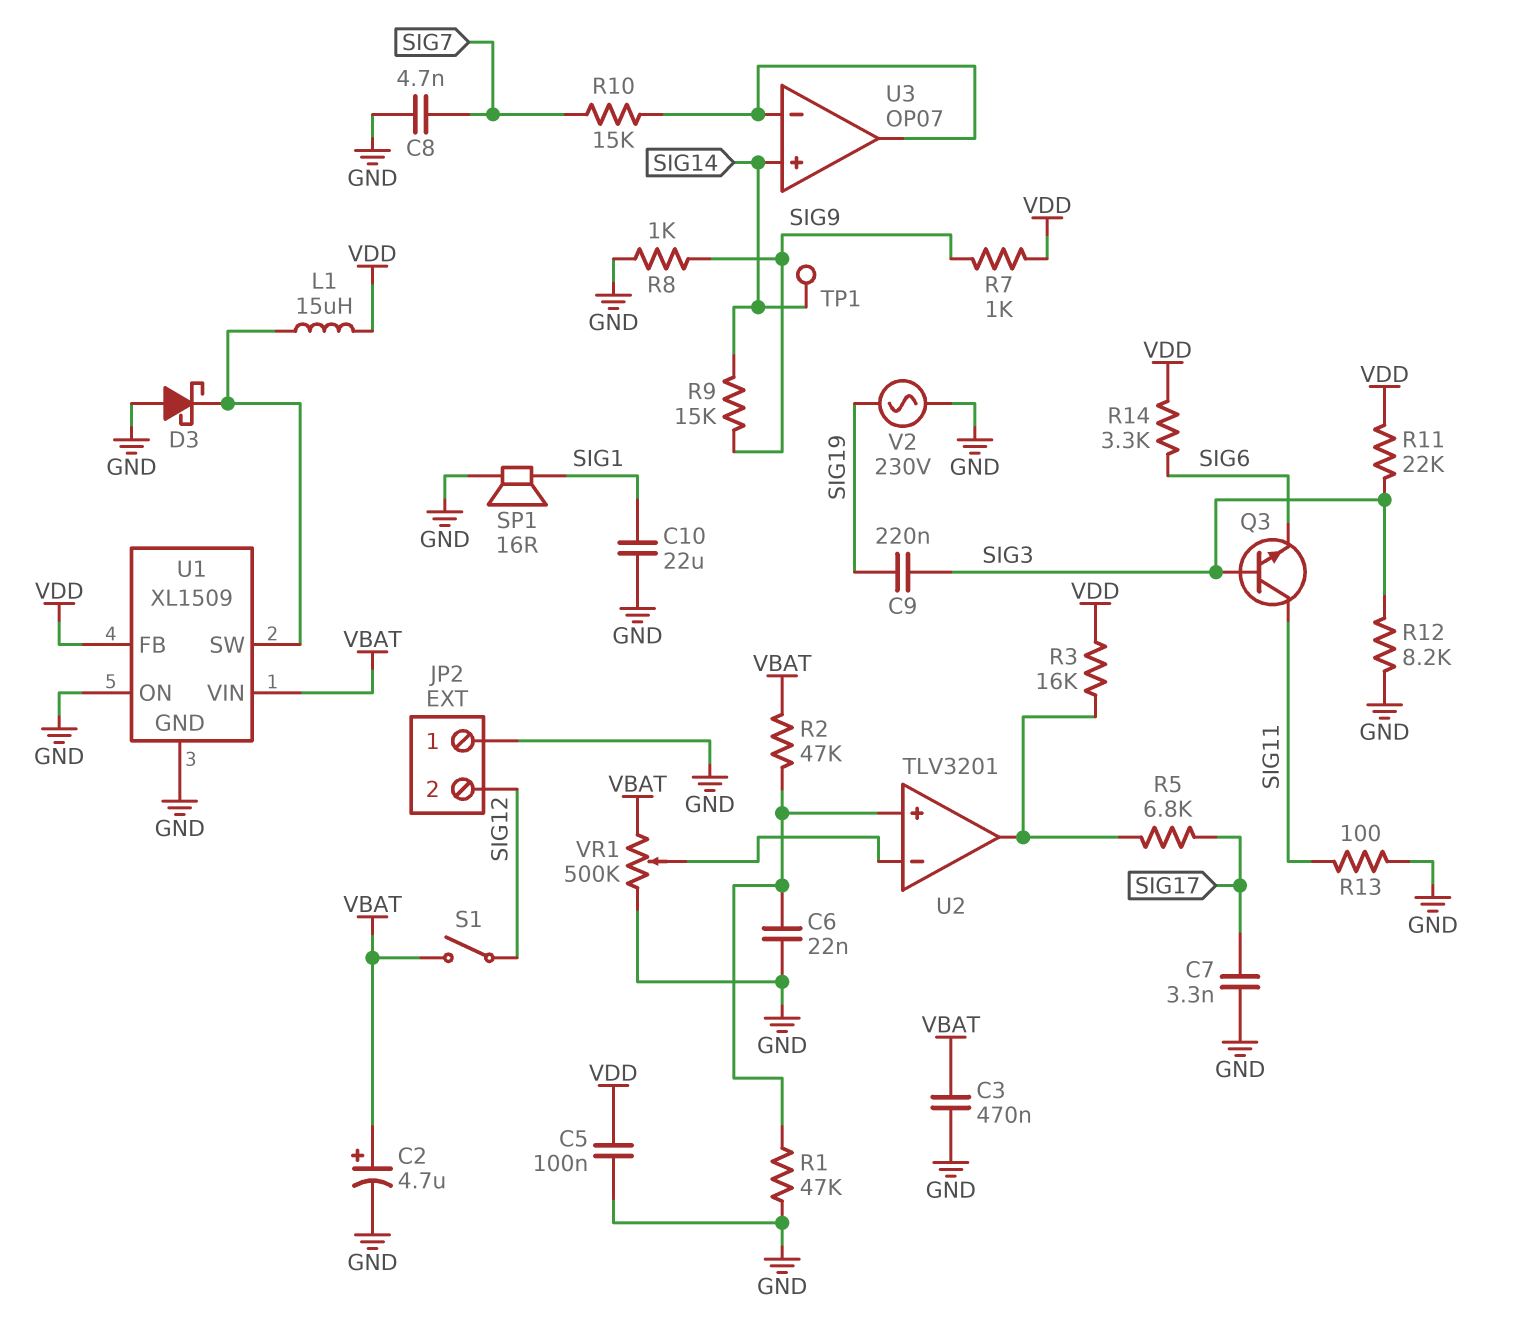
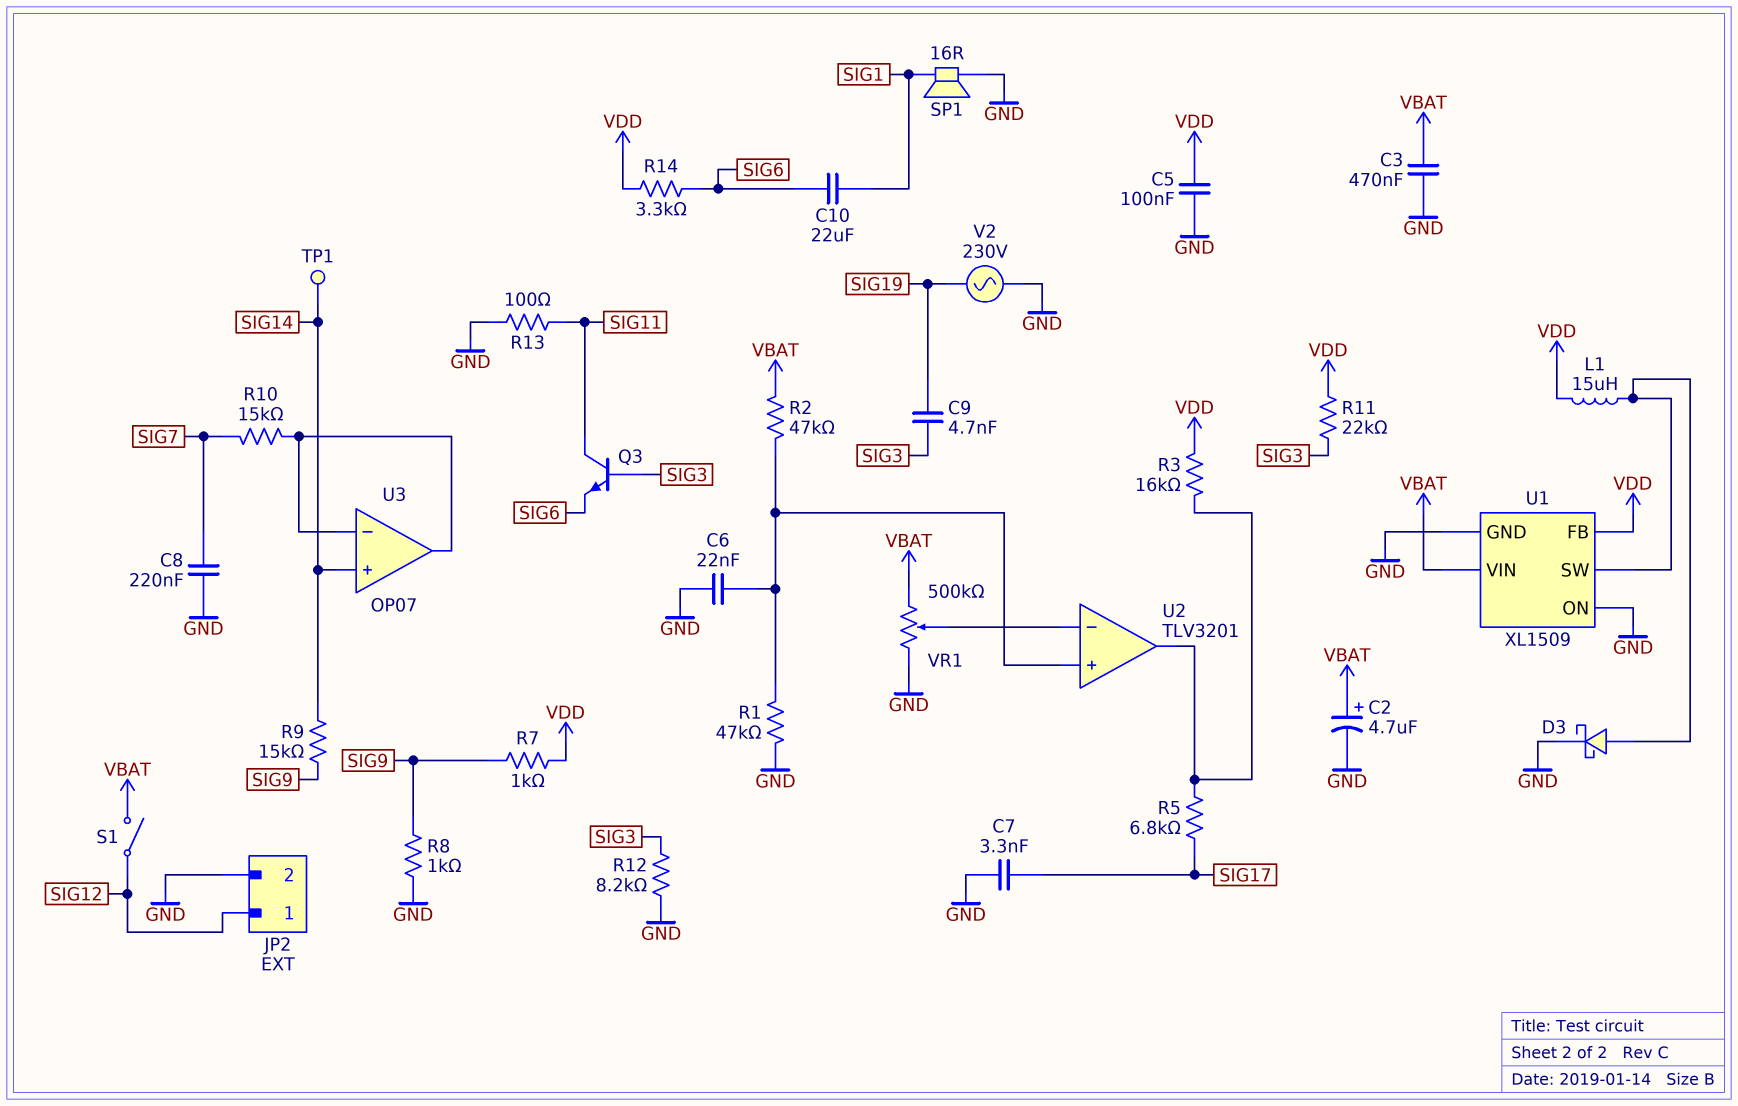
C8: 4.7nF (GND, SIG7) -> 220nF (GND, SIG7)
C9: 220nF (SIG3, SIG19) -> 4.7nF (SIG3, SIG19)
C10: 22uF (GND, SIG1) -> 22uF (SIG1, SIG6)
D3: schottky (A GND, K U1/SW) -> schottky (A U1/SW, K GND)
JP2 pin 1: GND -> SIG12
JP2 pin 2: SIG12 -> GND

